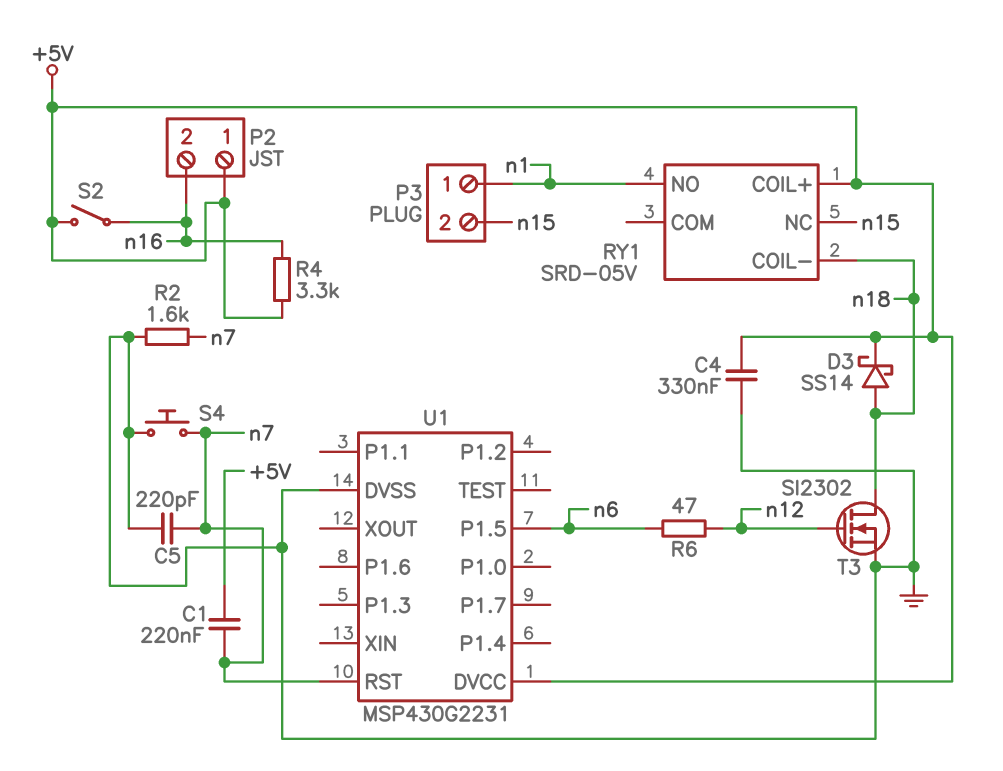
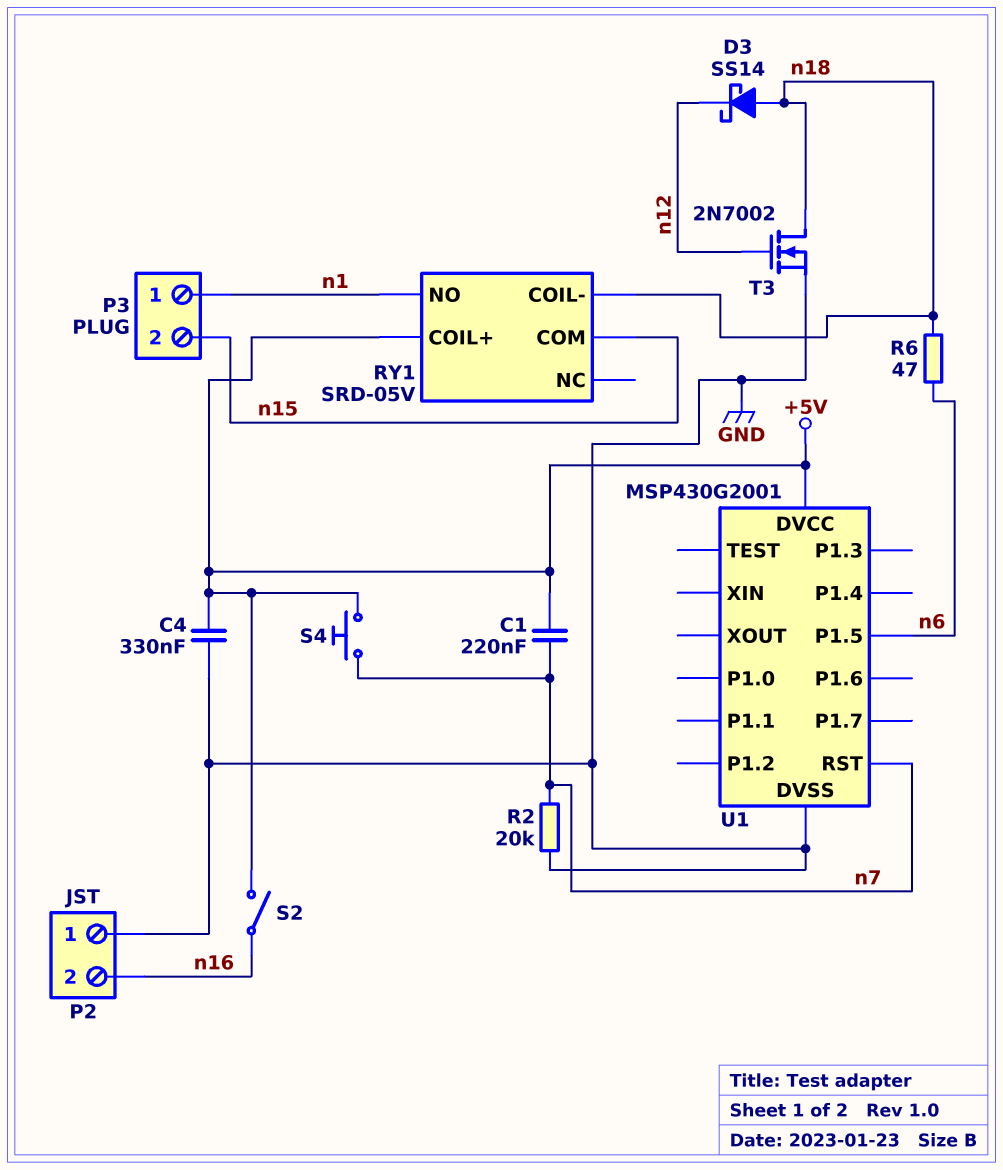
C5: 220pF (GND, n7) -> none
D3: schottky SS14 (A n18, K +5V) -> schottky SS14 (A n18, K n12)
P2 pin 1: +5V -> GND
R2: 1.6k (GND, n7) -> 20k (GND, n7)
R4: 3.3k (+5V, n16) -> none
R6: 47 (n6, n12) -> 47 (n6, n18)
RY1 pin COM: none -> n15
RY1 pin NC: n15 -> none
S4: button (GND, n7) -> button (+5V, n7)
T3: NMOS SI2302 (G n12, D n18, S GND) -> NMOS 2N7002 (G n12, D n18, S GND)
U1: MSP430G2231 -> MSP430G2001

